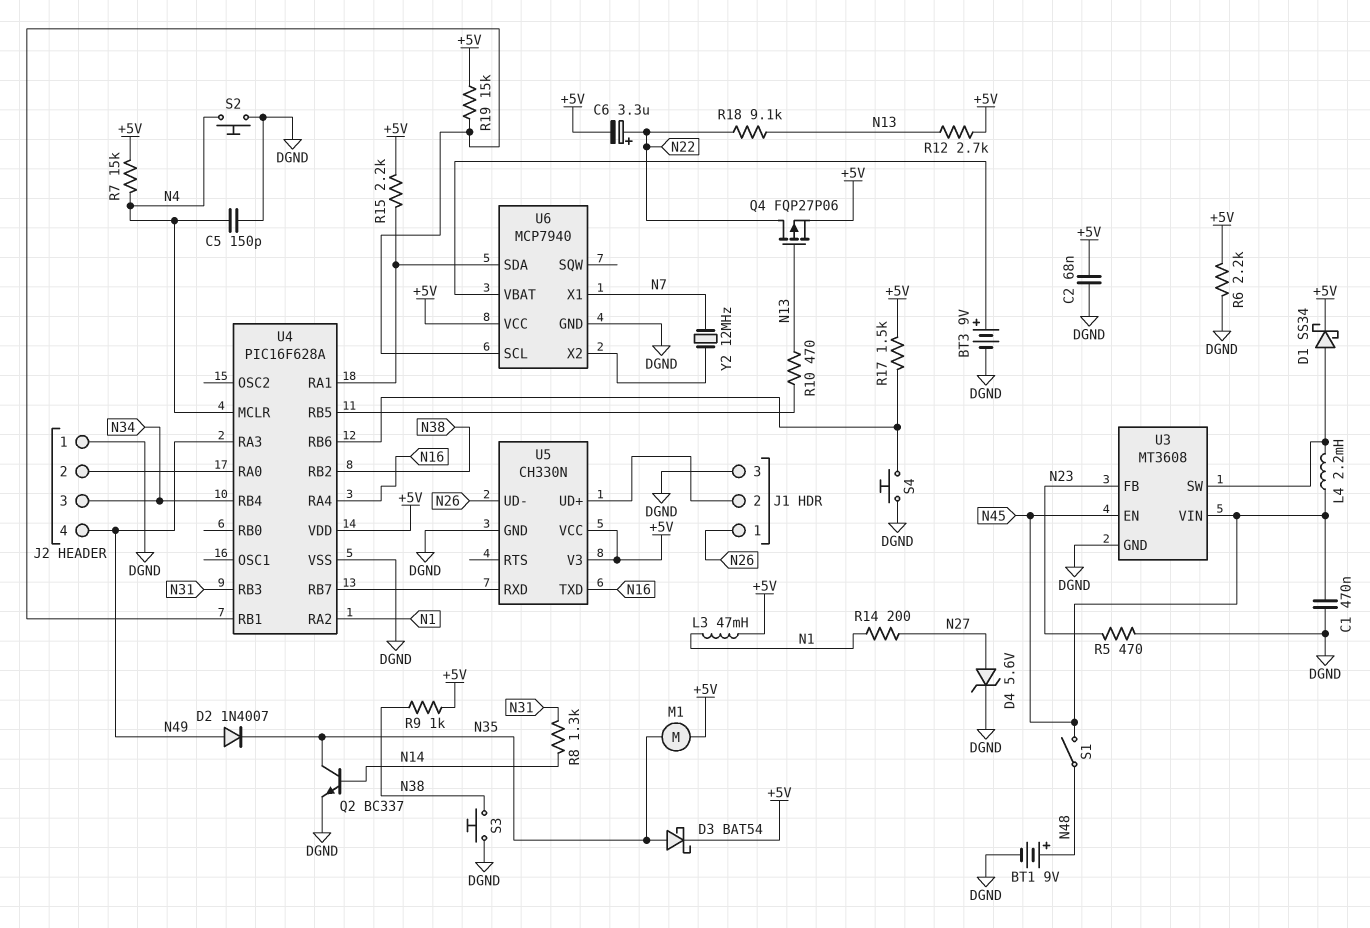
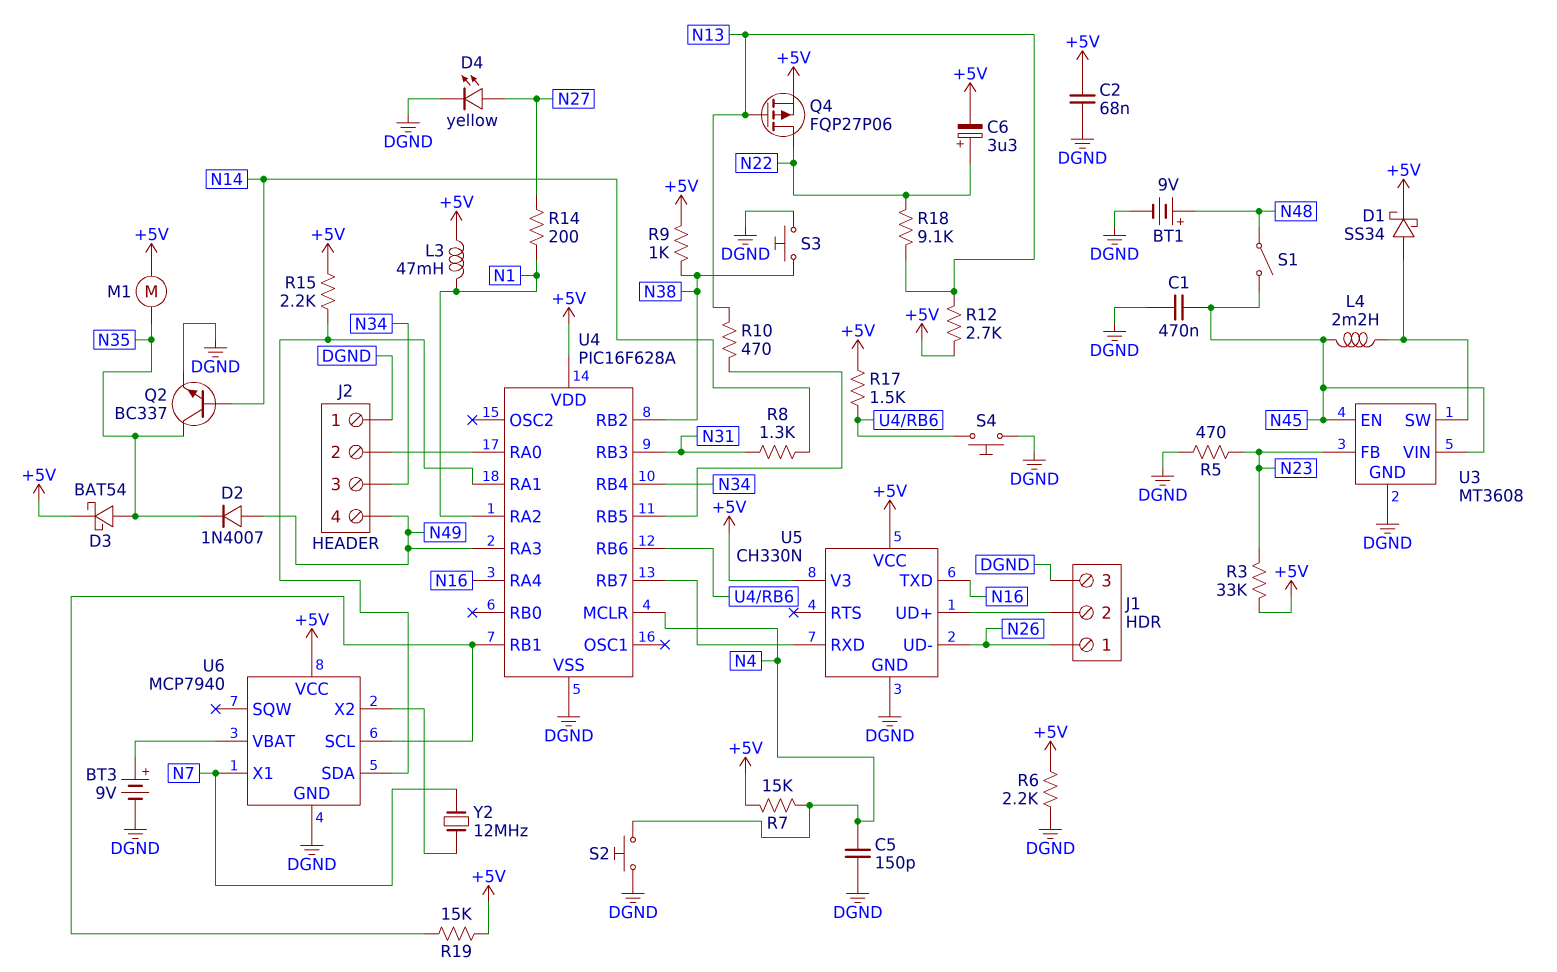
D4: zener 5.6V (A N27, K DGND) -> LED yellow (A N27, K DGND)
R3: none -> 33k (+5V, N23)

